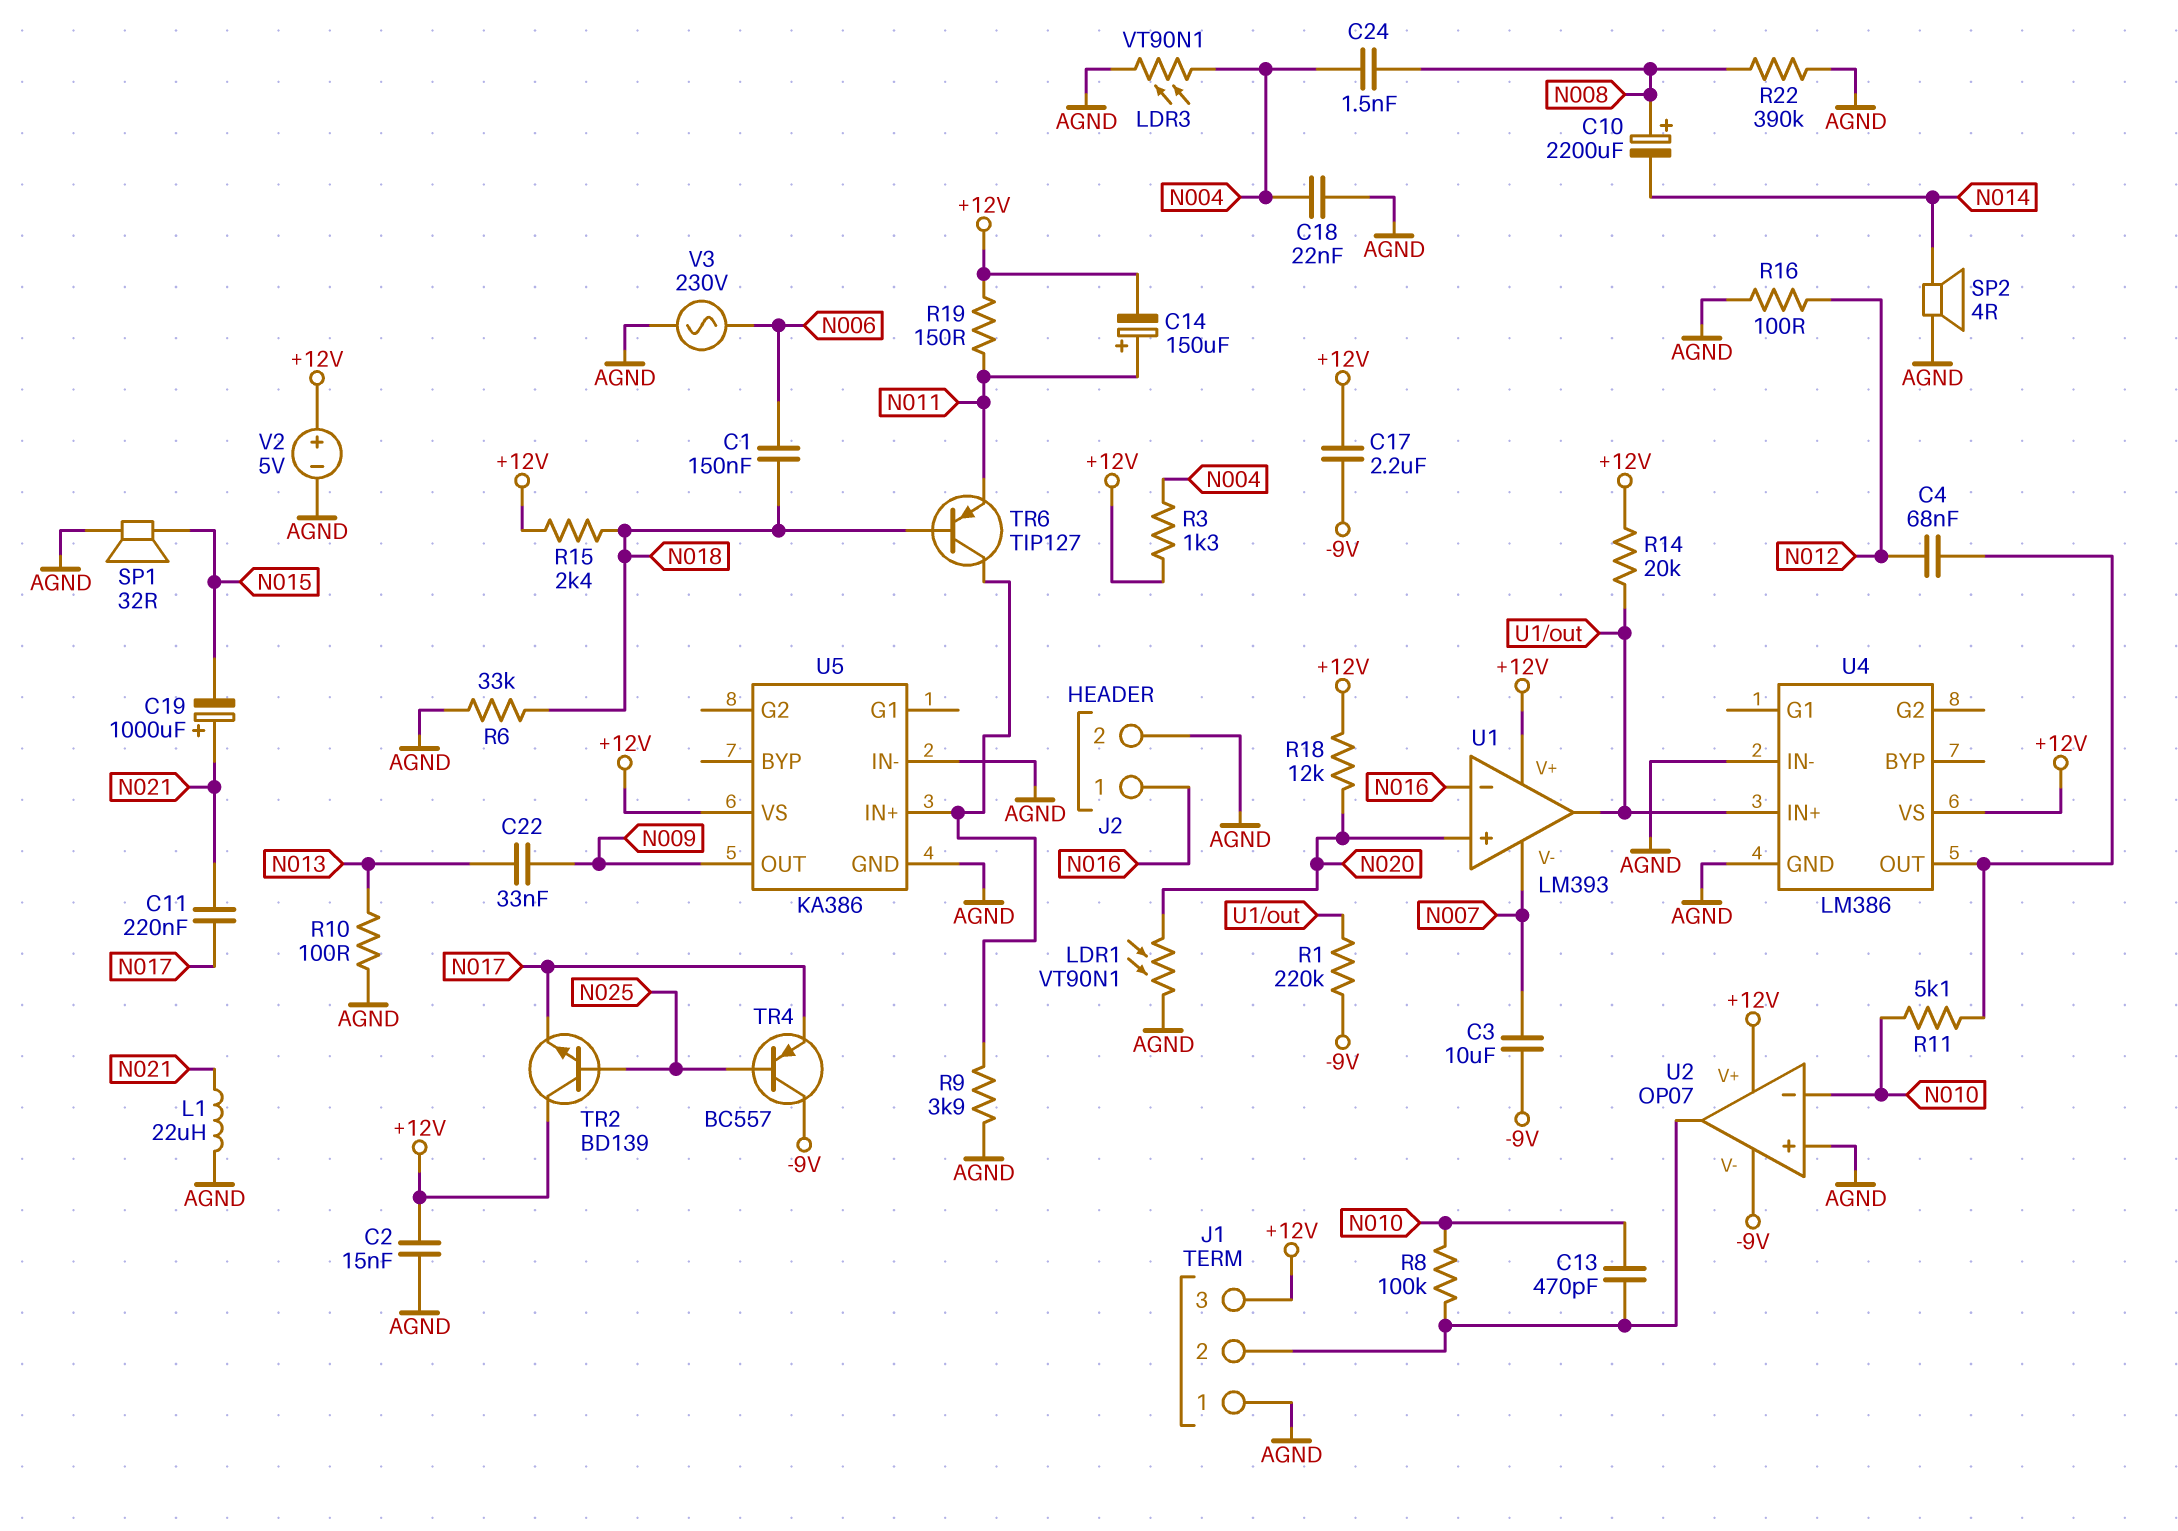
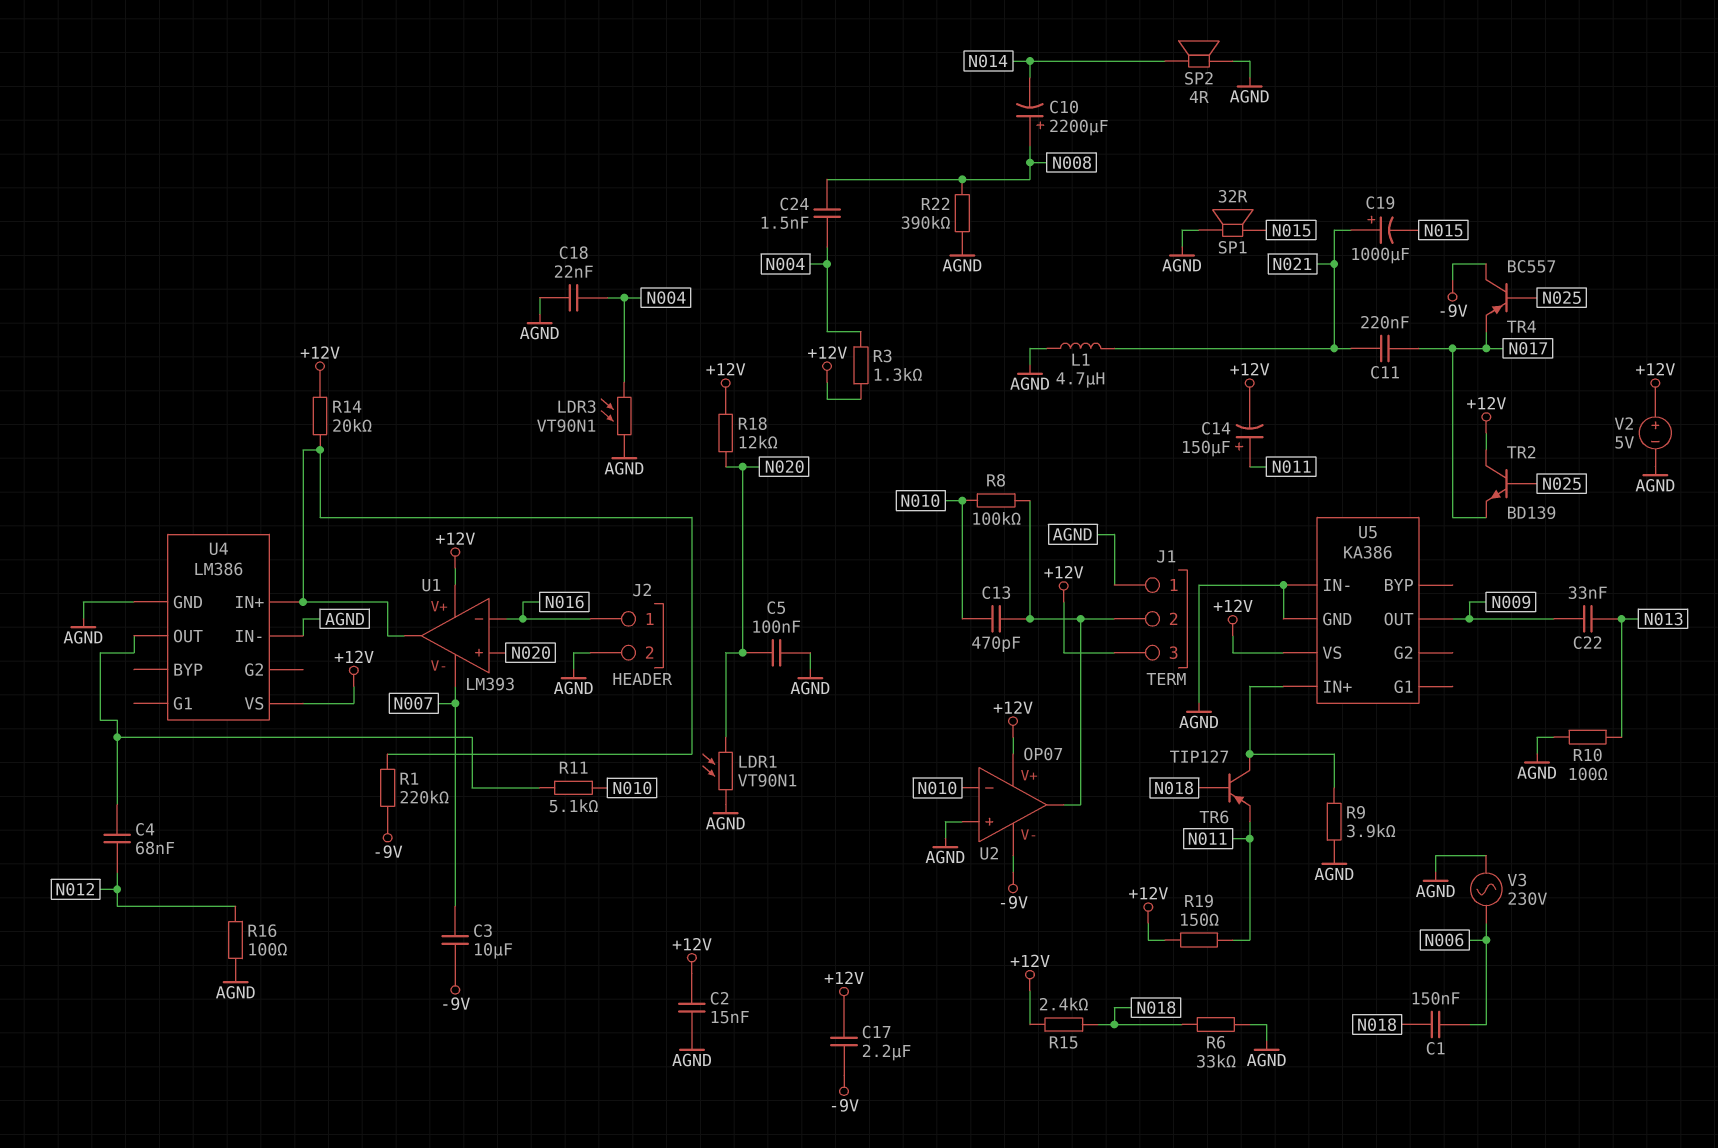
C5: none -> 100nF (AGND, N020)
L1: 22uH (AGND, N021) -> 4.7uH (AGND, N021)

